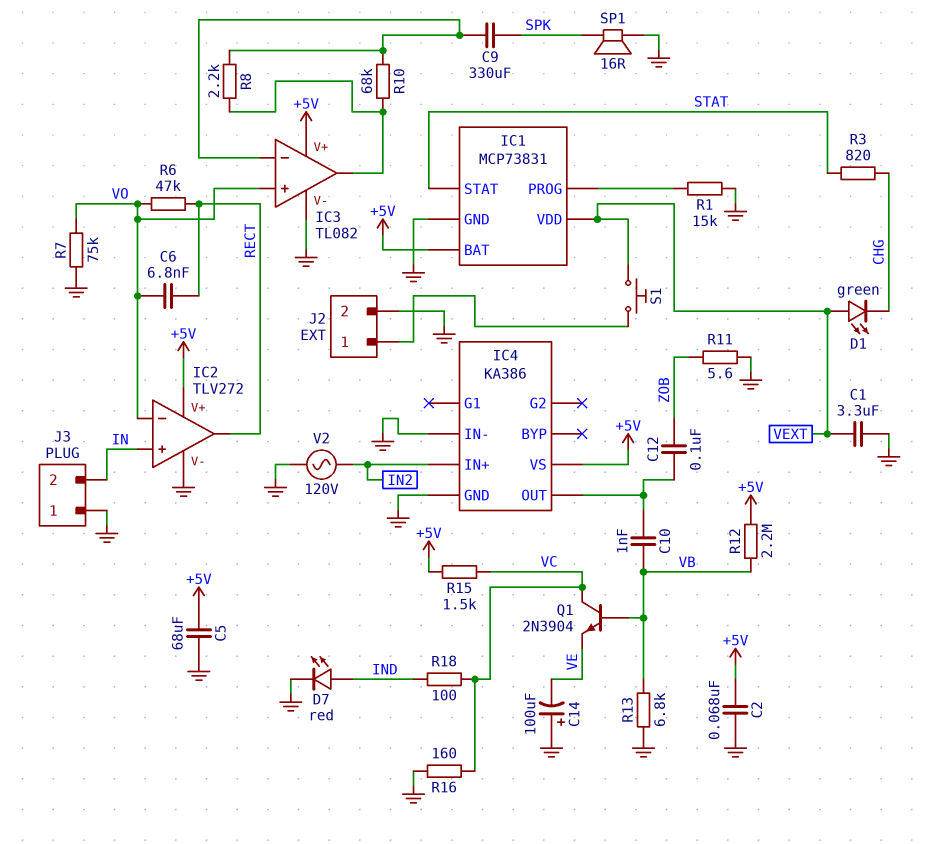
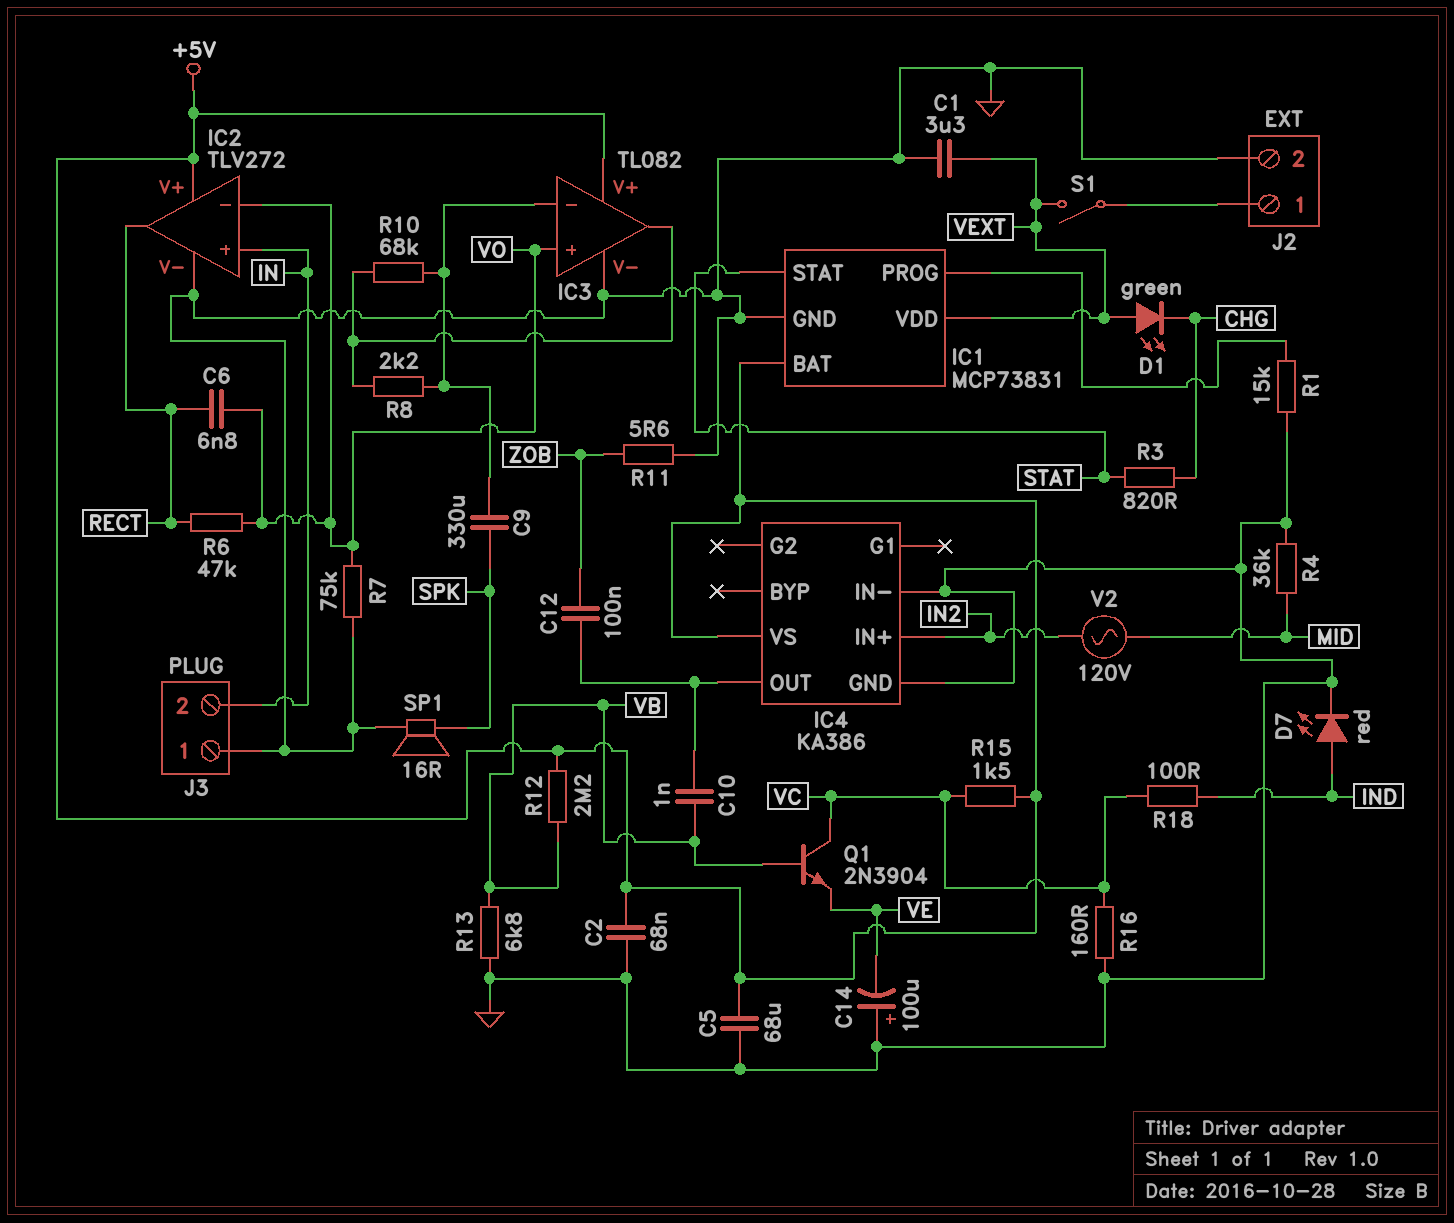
R4: none -> 36k (GND, MID)
S1: button (J2/1, VEXT) -> switch (J2/1, VEXT)
V2: AC 120V (GND, IN2) -> AC 120V (IN2, MID)

